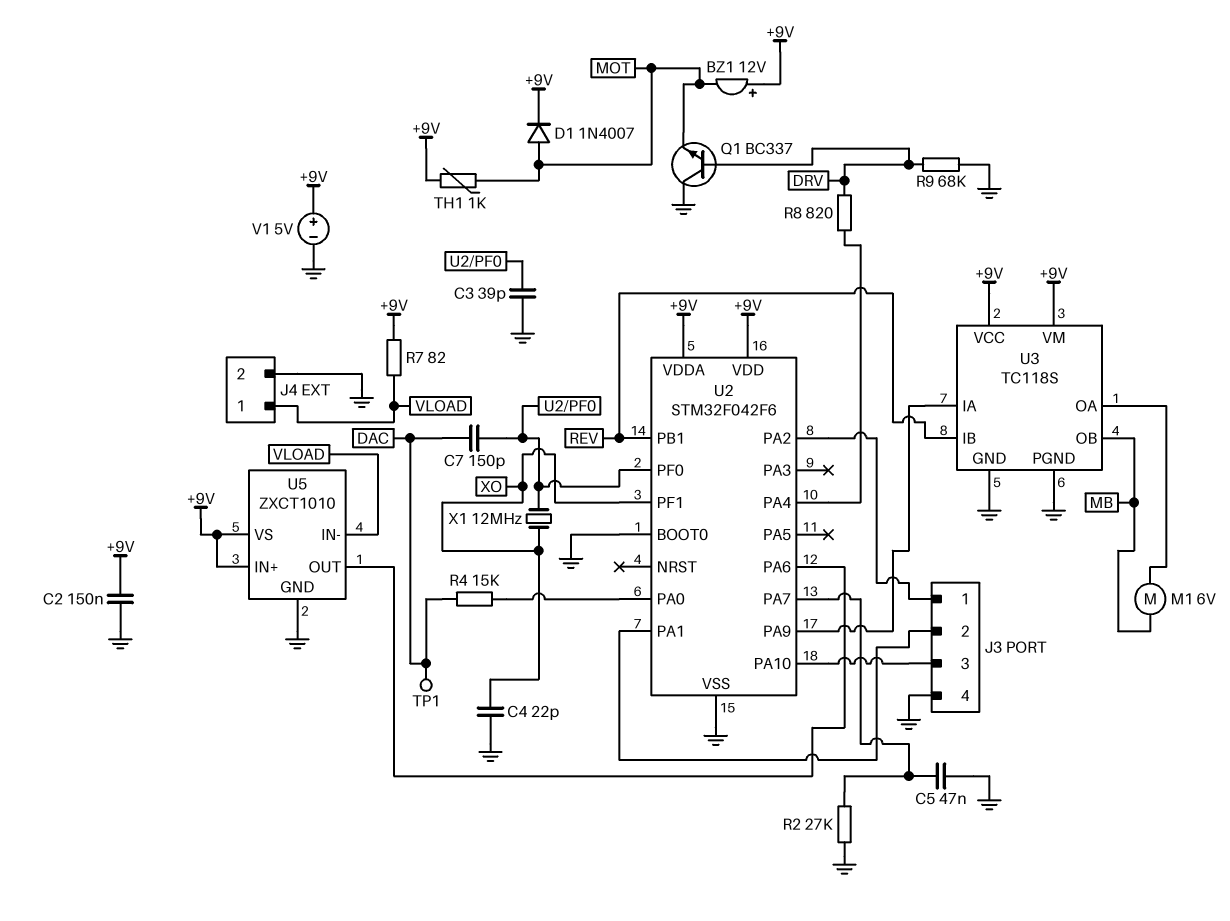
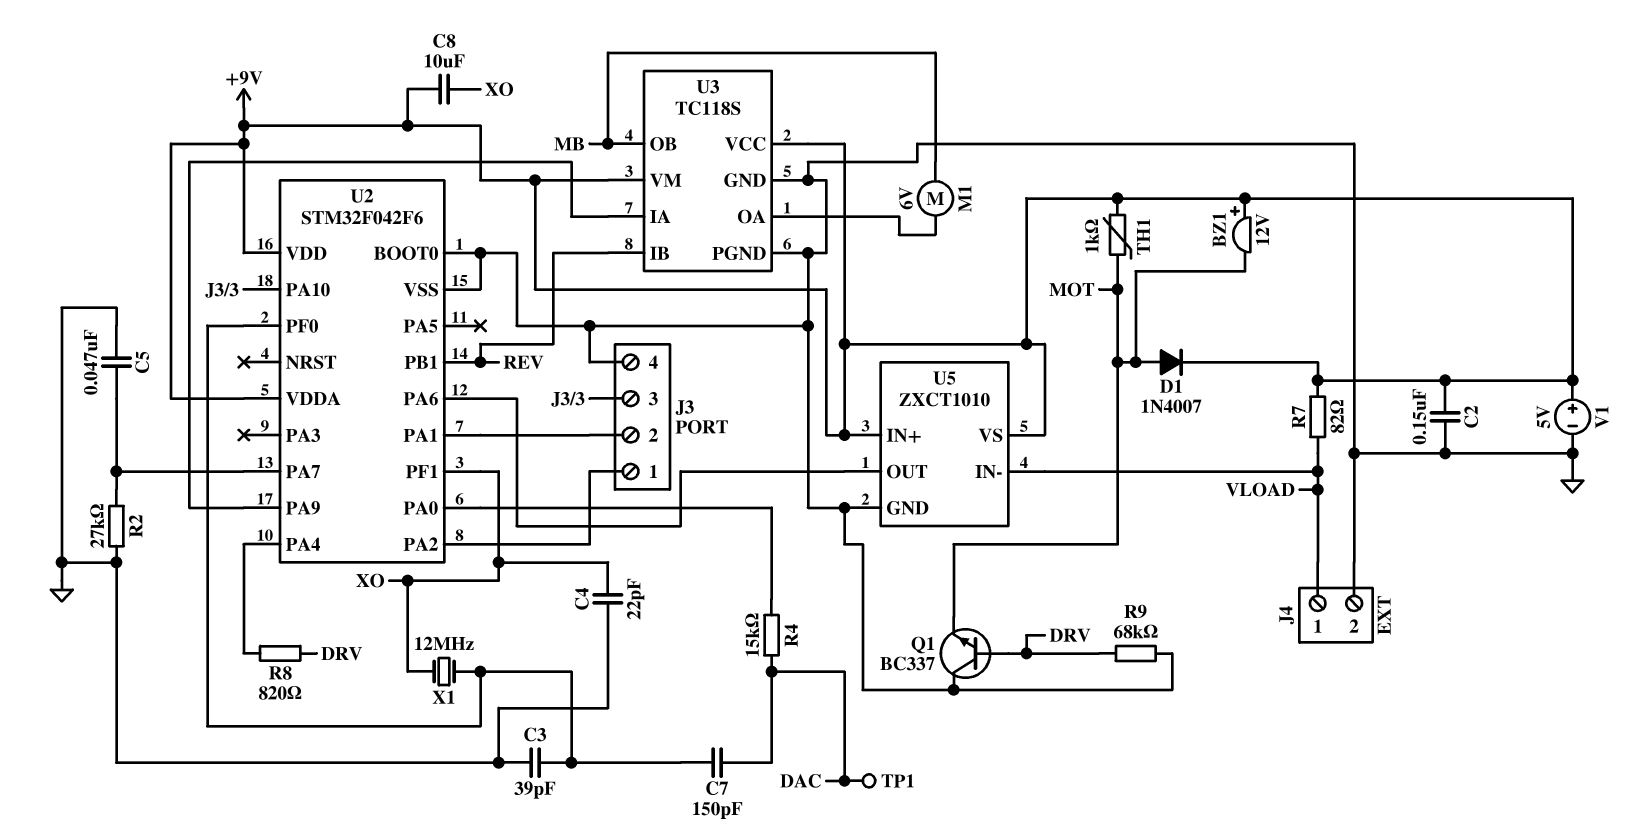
C8: none -> 10uF (+9V, XO)

